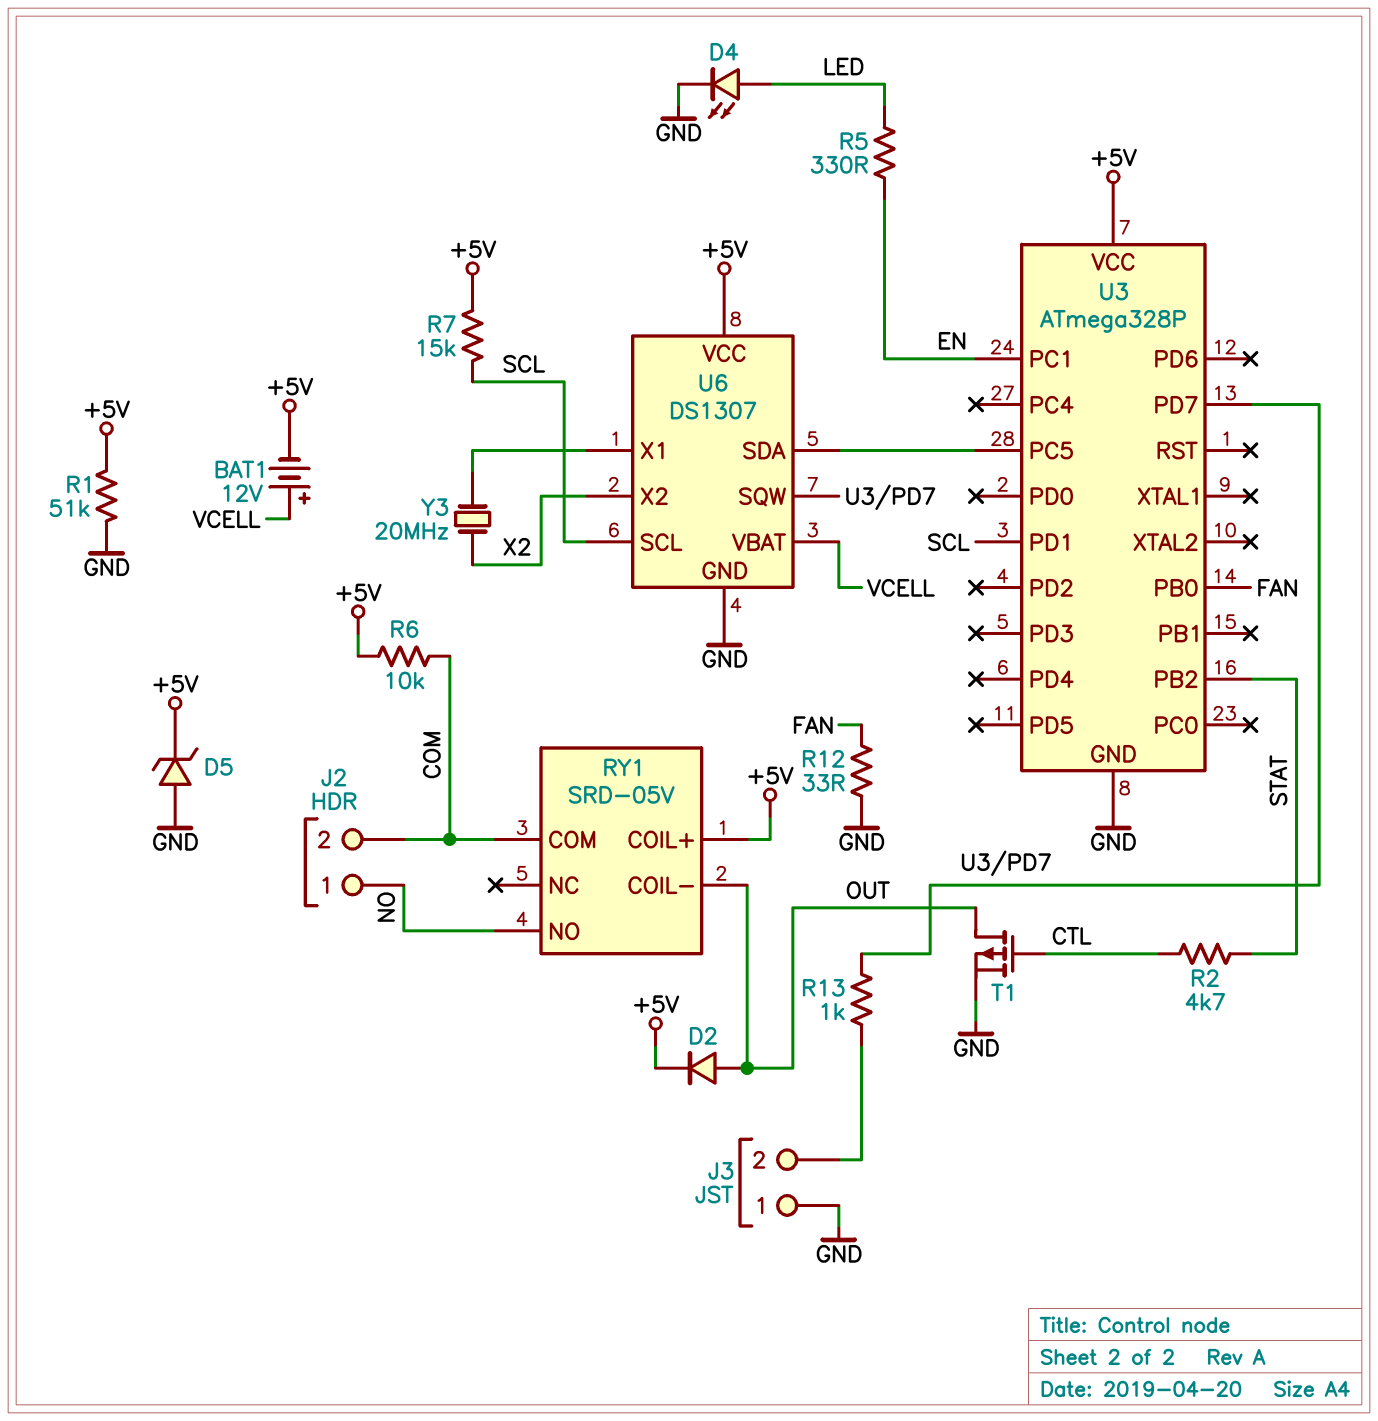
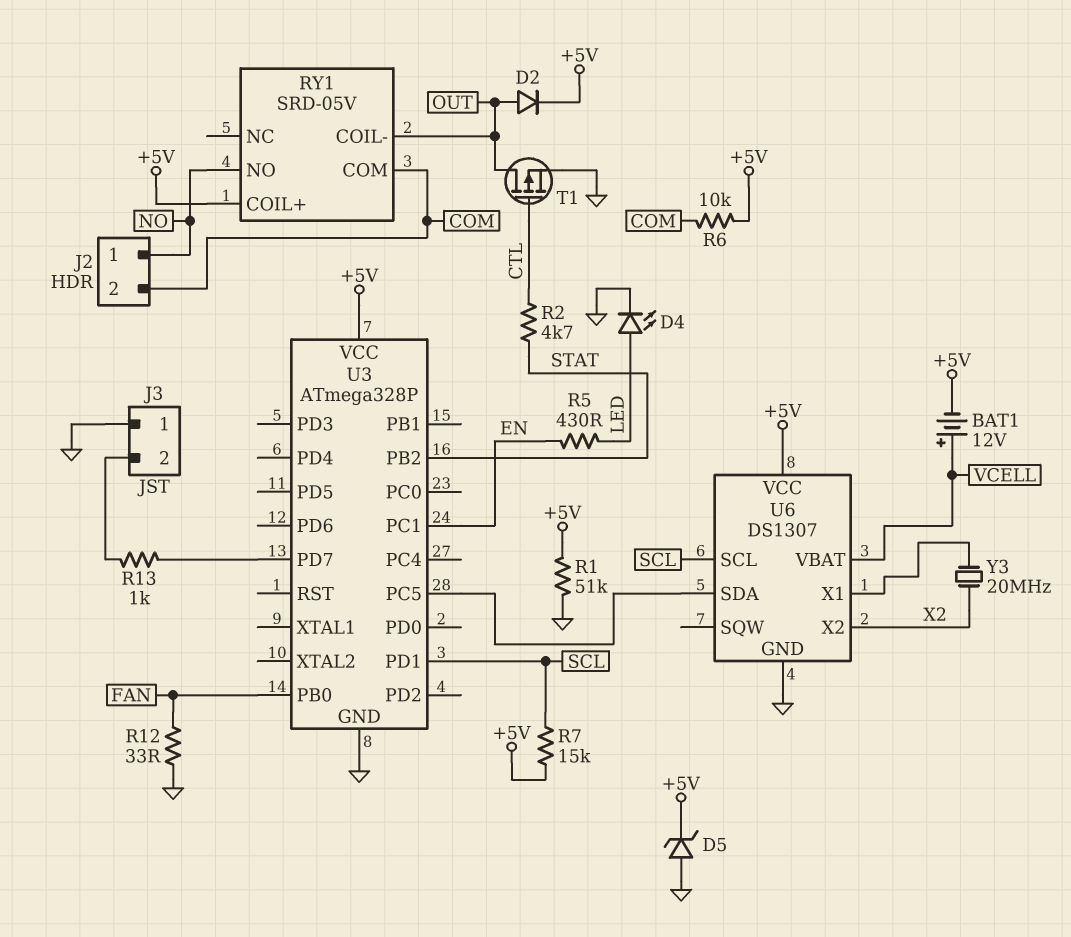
R5: 330 (EN, LED) -> 430 (EN, LED)
U6 pin SQW: U3/PD7 -> none

